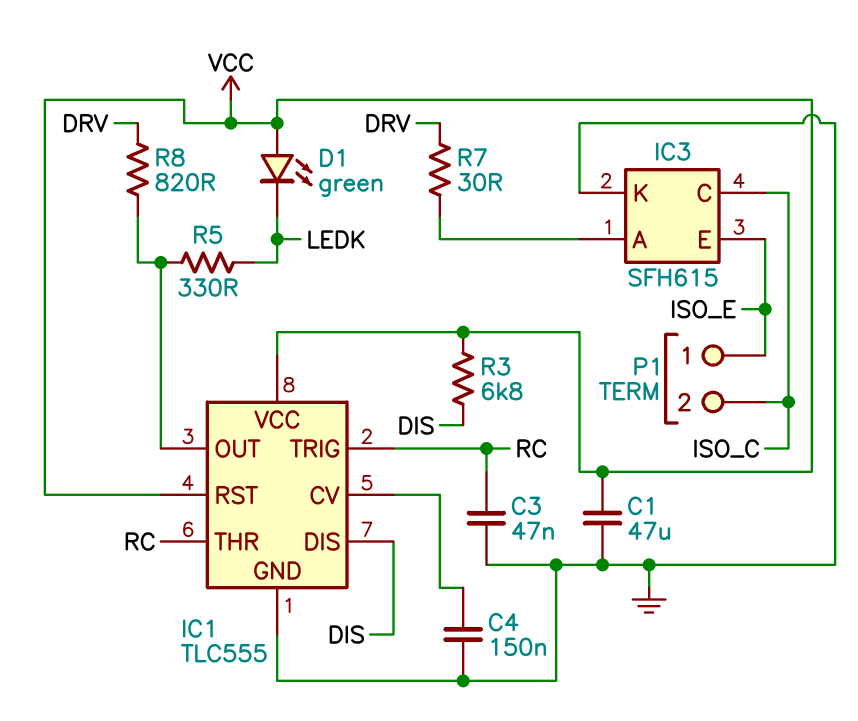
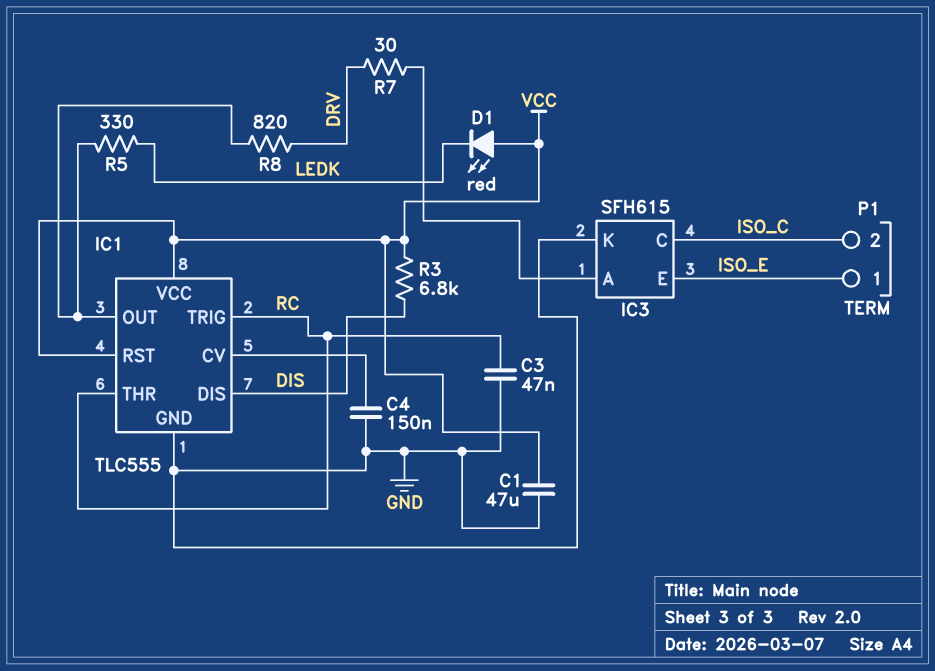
D1: LED green (A VCC, K LEDK) -> LED red (A VCC, K LEDK)

